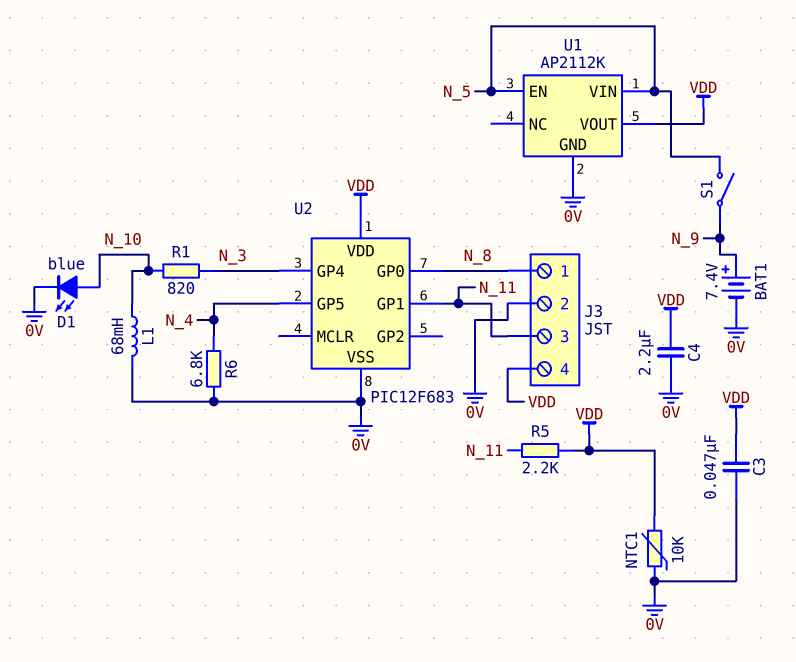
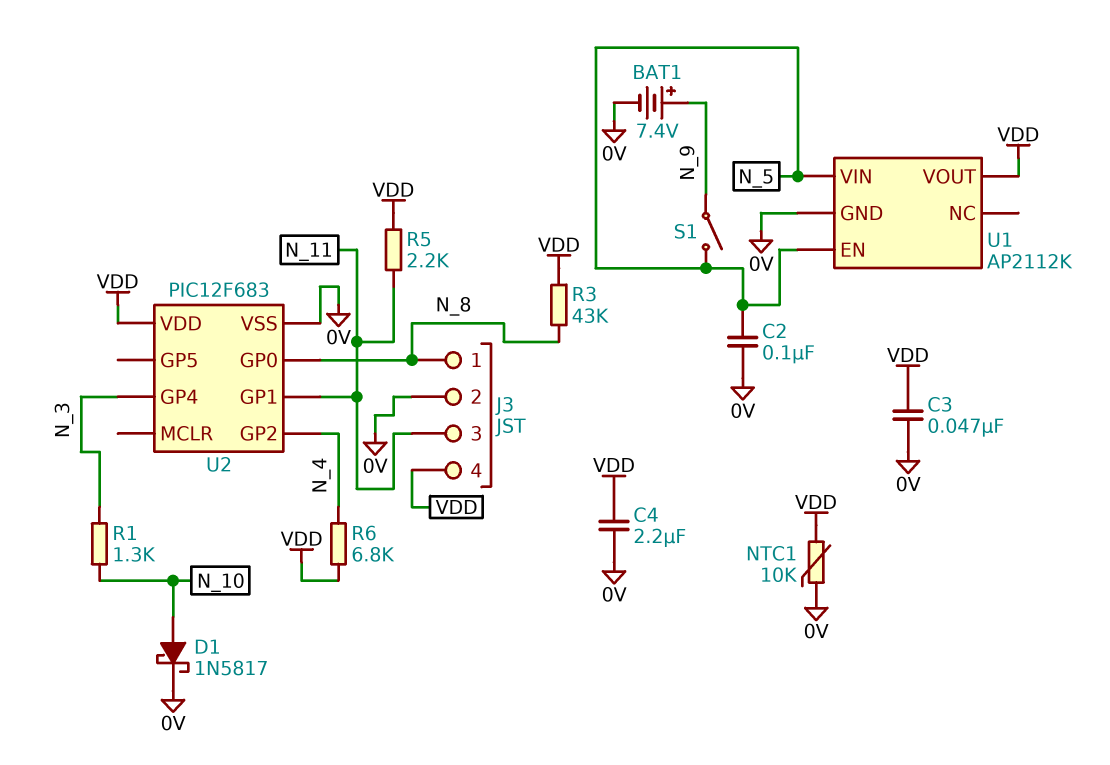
C2: none -> 100nF (0V, N_5)
D1: LED blue (A N_10, K 0V) -> schottky 1N5817 (A N_10, K 0V)
L1: 68mH (0V, N_10) -> none
R1: 820 (N_3, N_10) -> 1.3k (N_3, N_10)
R3: none -> 43k (N_8, VDD)
R6: 6.8k (0V, N_4) -> 6.8k (N_4, VDD)
U2 pin GP2: none -> N_4
U2 pin GP5: N_4 -> none

